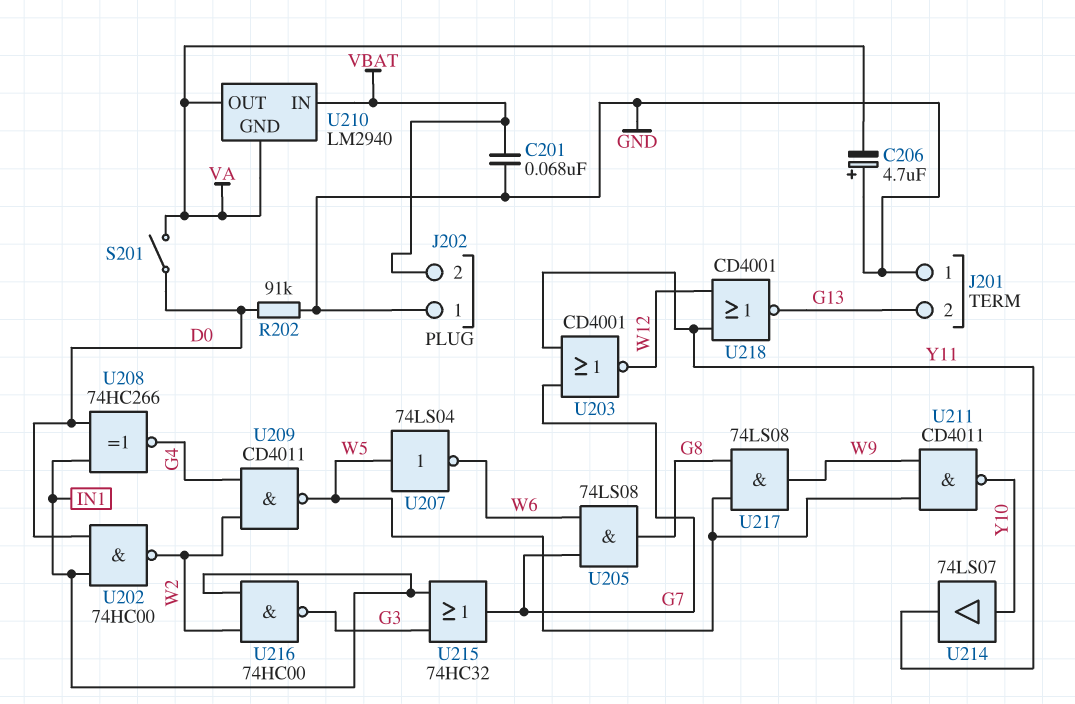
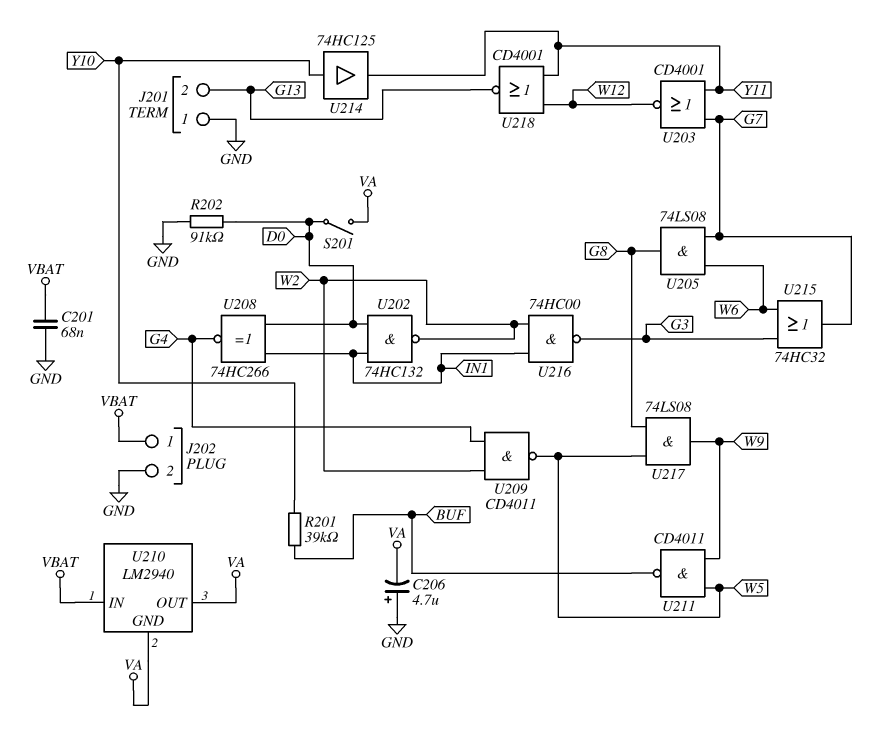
J202 pin 1: GND -> VBAT
J202 pin 2: VBAT -> GND
R201: none -> 39k (BUF, Y10)
U202: NAND 74HC00 (in D0, in IN1, out W2) -> NAND 74HC132 (in D0, in IN1, out W2)
U207: NOT 74LS04 (in W5, out W6) -> none
U211: NAND CD4011 (in W5, in W9, out Y10) -> NAND CD4011 (in W5, in W9, out BUF)
U214: buffer 74LS07 (in Y10, out Y11) -> buffer 74HC125 (in Y10, out Y11)
U215: OR 74HC32 (in G3, in IN1, out G7) -> OR 74HC32 (in G3, in W6, out G7)

